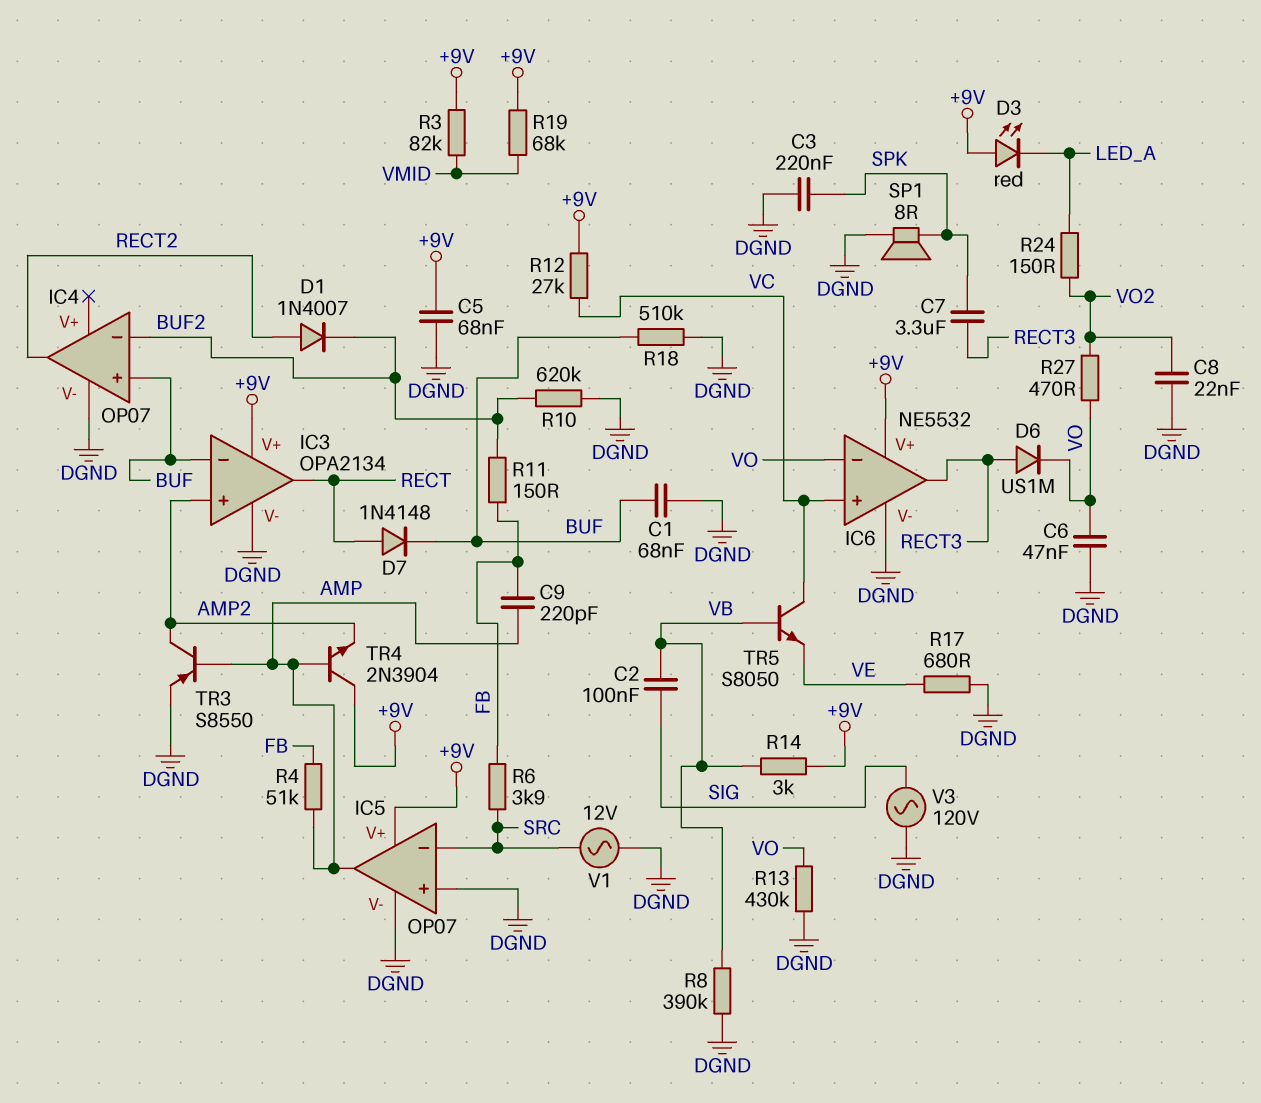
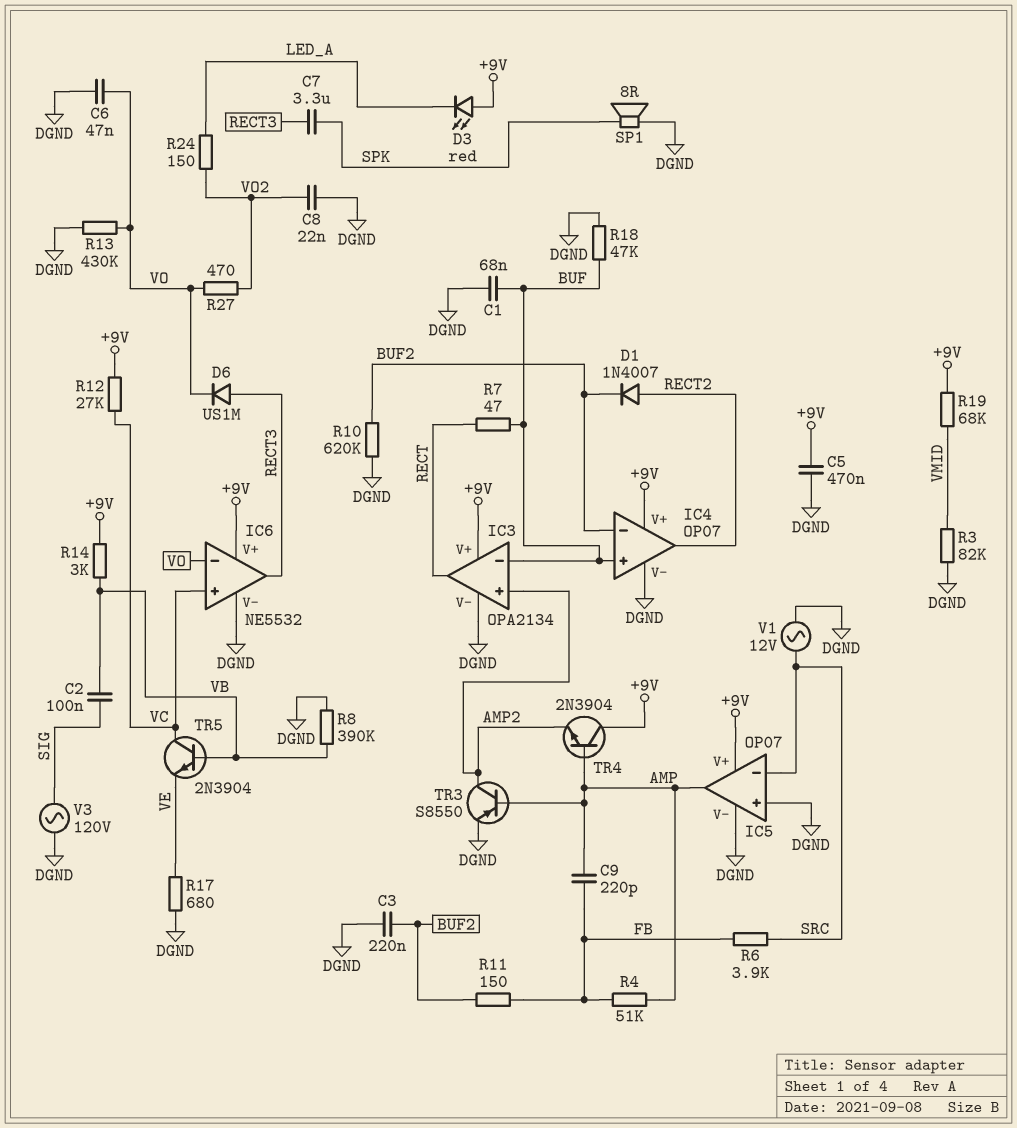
C3: 220nF (DGND, SPK) -> 220nF (BUF2, DGND)
C5: 68nF (+9V, DGND) -> 470nF (+9V, DGND)
D7: diode 1N4148 (A RECT, K BUF) -> none
IC4 pin V+: none -> +9V
R3: 82k (+9V, VMID) -> 82k (DGND, VMID)
R7: none -> 47 (BUF, RECT)
R18: 510k (BUF, DGND) -> 47k (BUF, DGND)
TR5: NPN S8050 (B VB, C VC, E VE) -> NPN 2N3904 (B VB, C VC, E VE)

